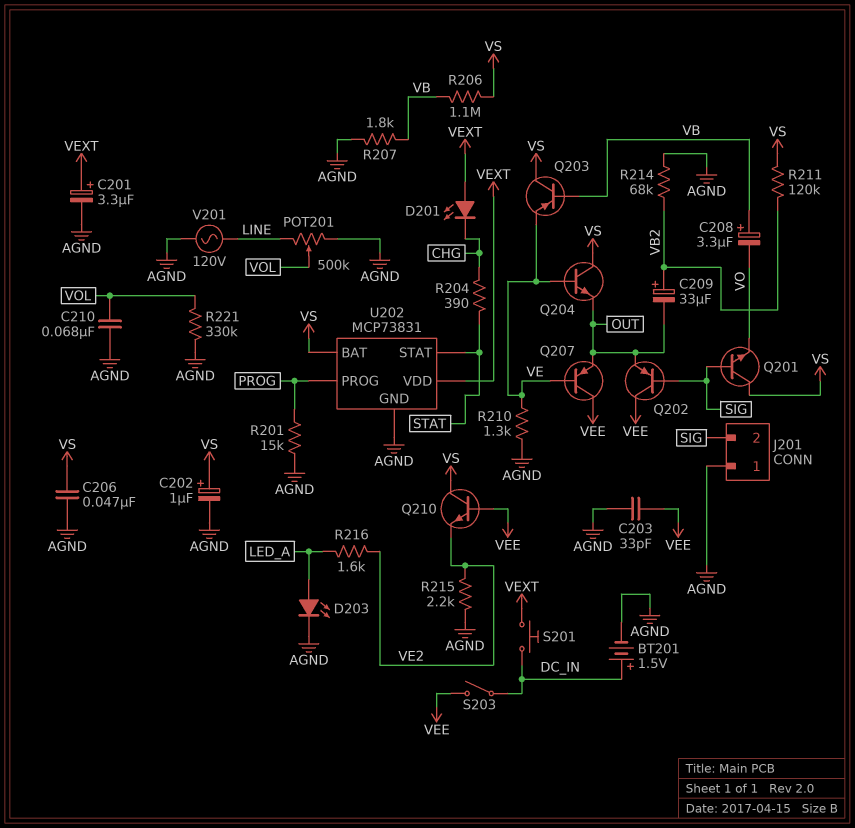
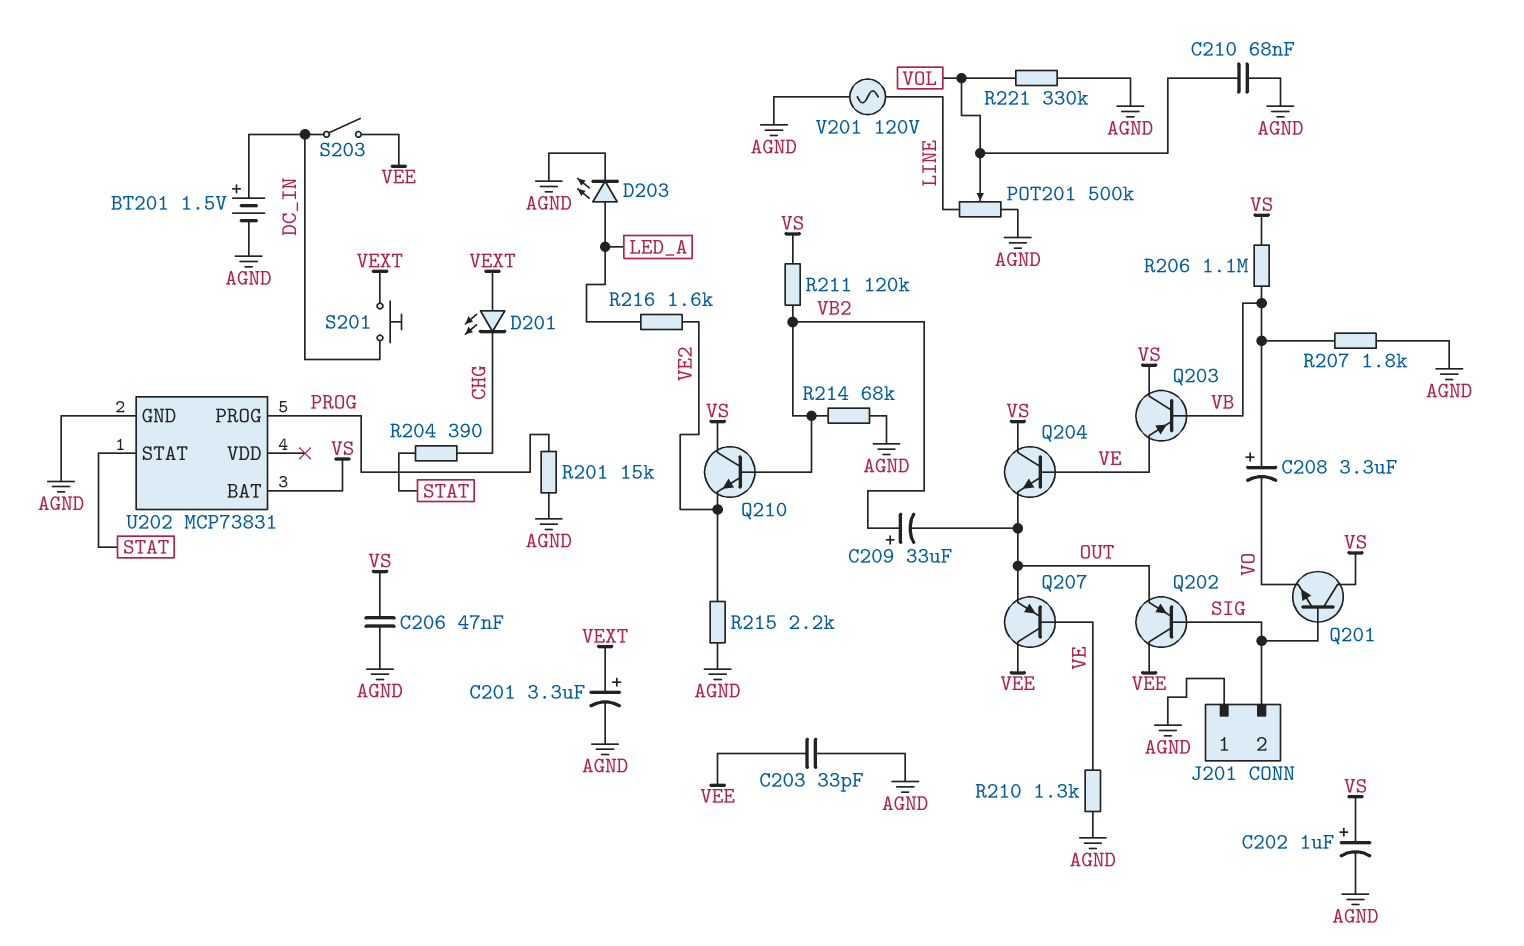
Q210: NPN (B VEE, C VS, E VE2) -> NPN (B VB2, C VS, E VE2)
U202 pin VDD: VEXT -> none

